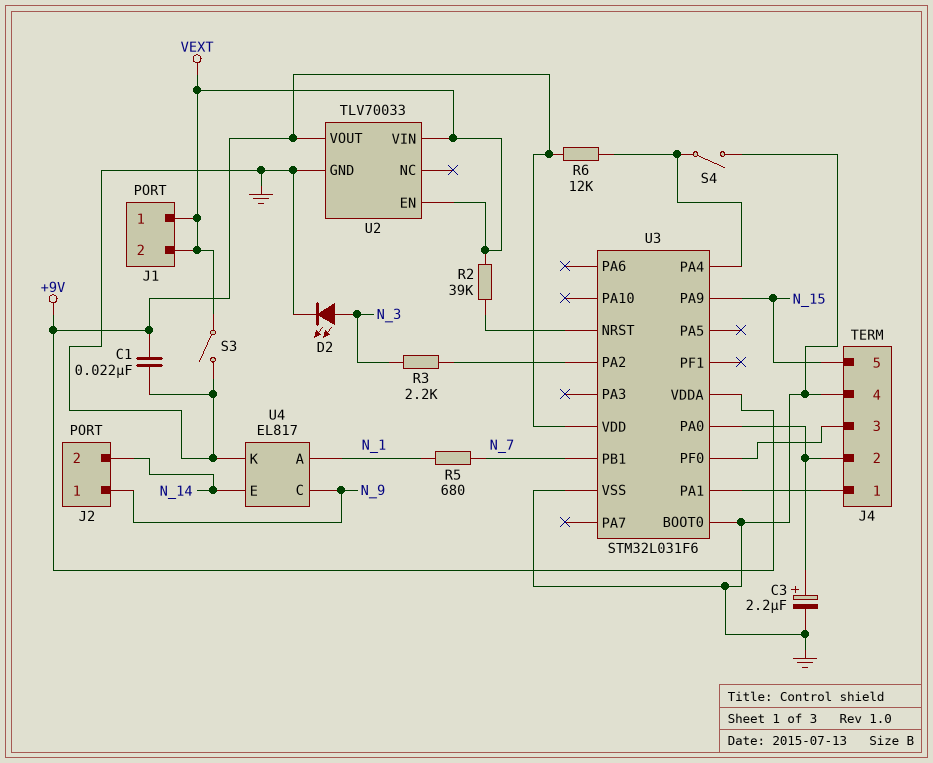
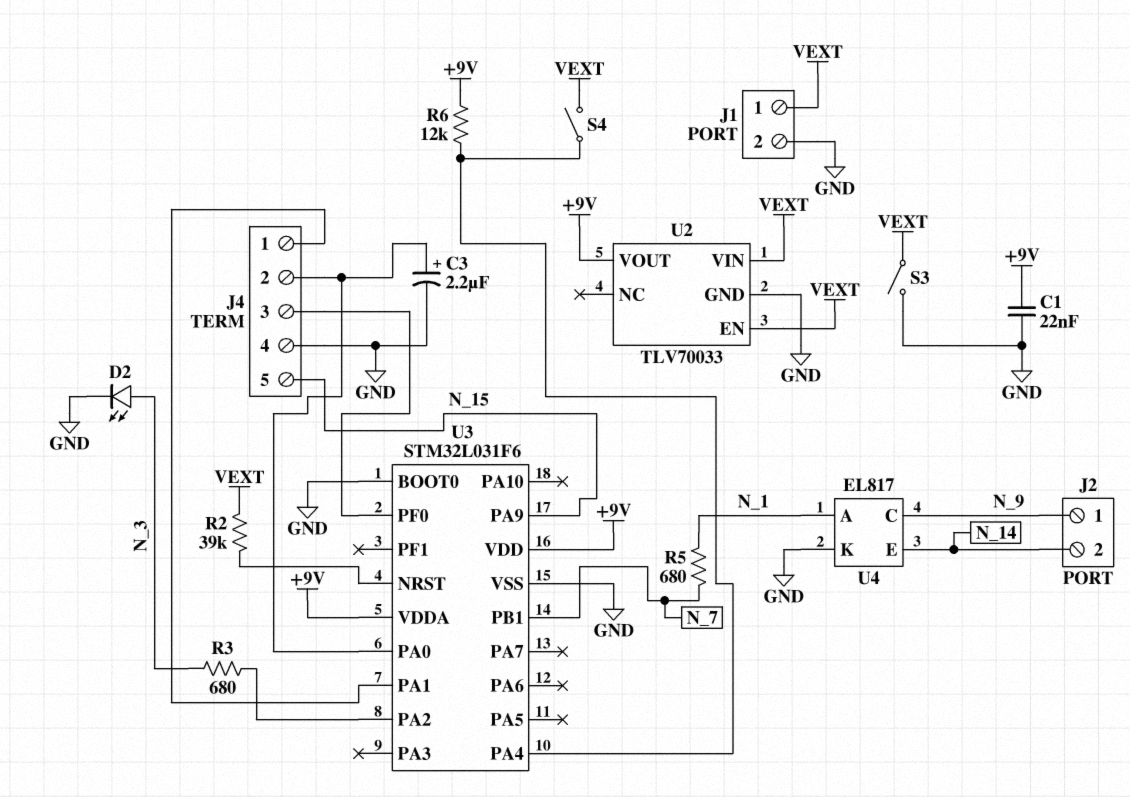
J1 pin 2: VEXT -> GND
R3: 2.2k (N_3, U3/PA2) -> 680 (N_3, U3/PA2)
S4: switch (GND, U3/PA4) -> switch (U3/PA4, VEXT)

